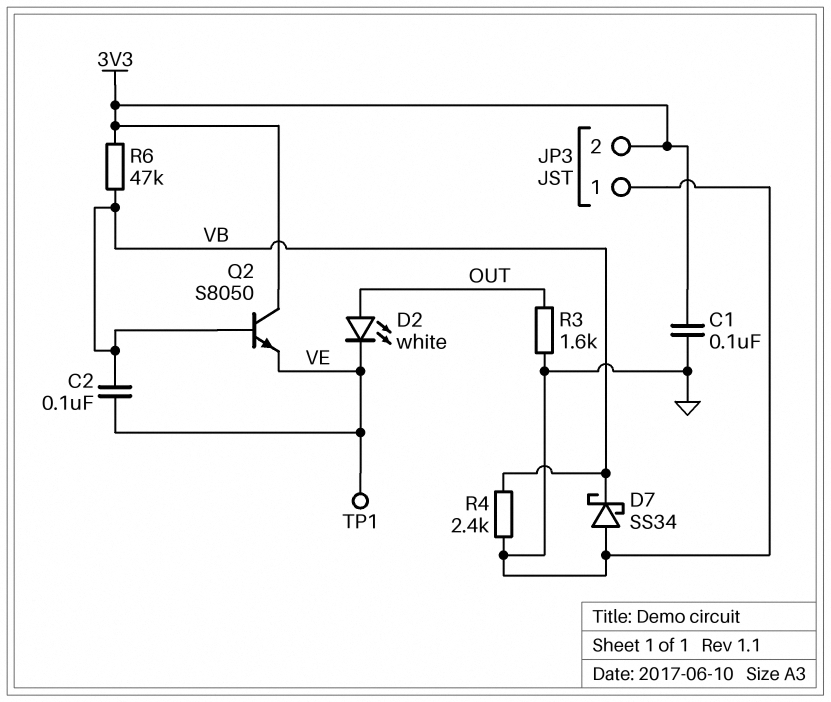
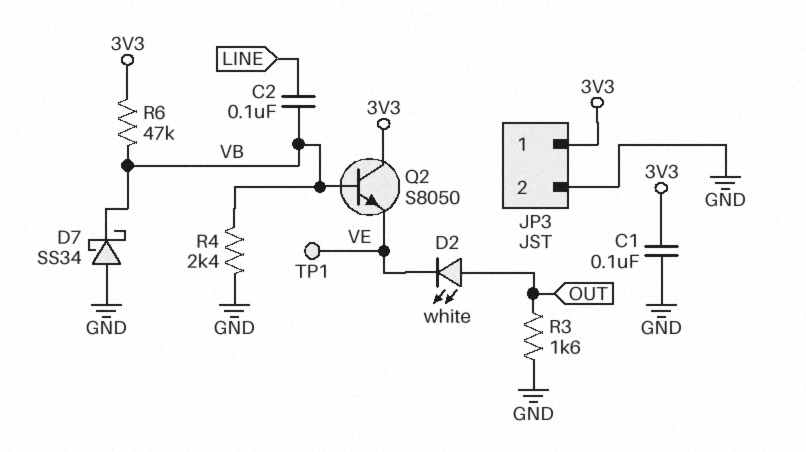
C2: 100nF (VB, VE) -> 100nF (LINE, VB)
JP3 pin 1: GND -> 3V3
JP3 pin 2: 3V3 -> GND

